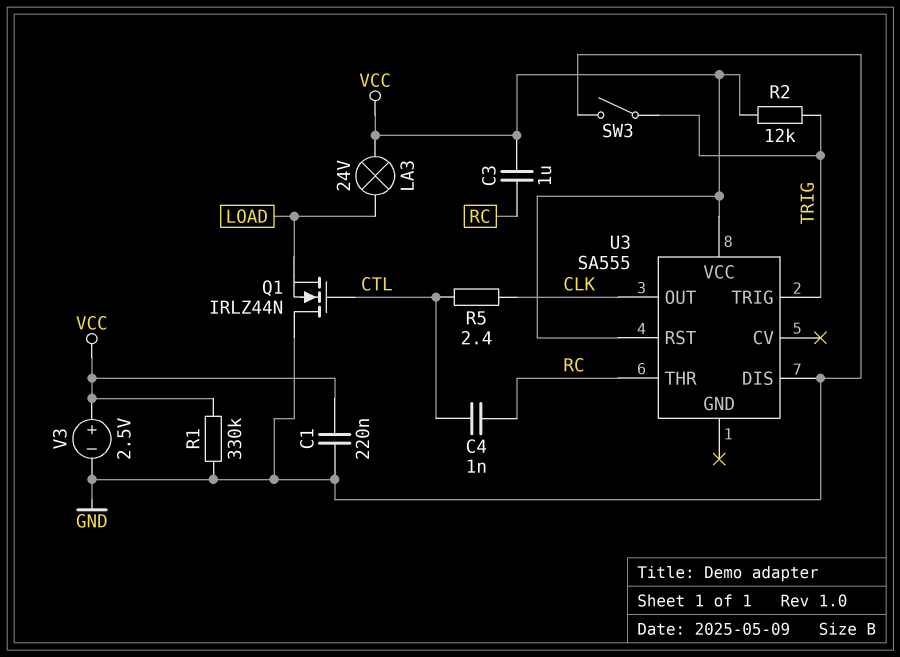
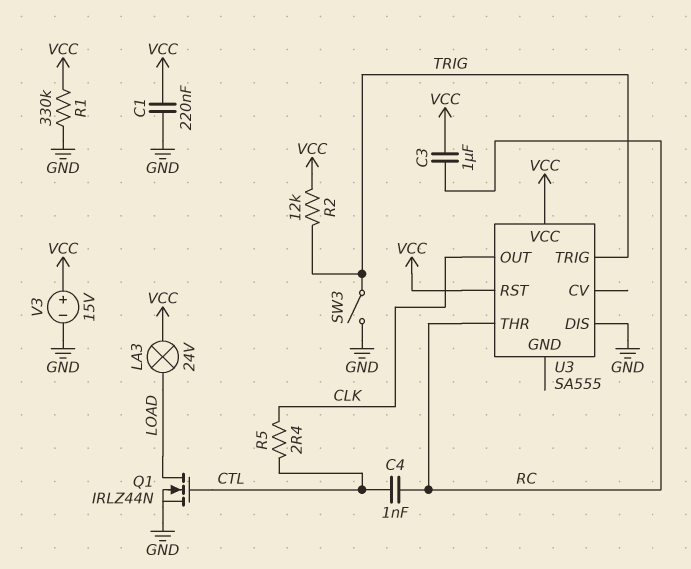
Q1: NMOS IRLZ44N (G CTL, D GND, S LOAD) -> NMOS IRLZ44N (G CTL, D LOAD, S GND)
V3: 2.5V (plus VCC, minus GND) -> 15V (plus VCC, minus GND)

